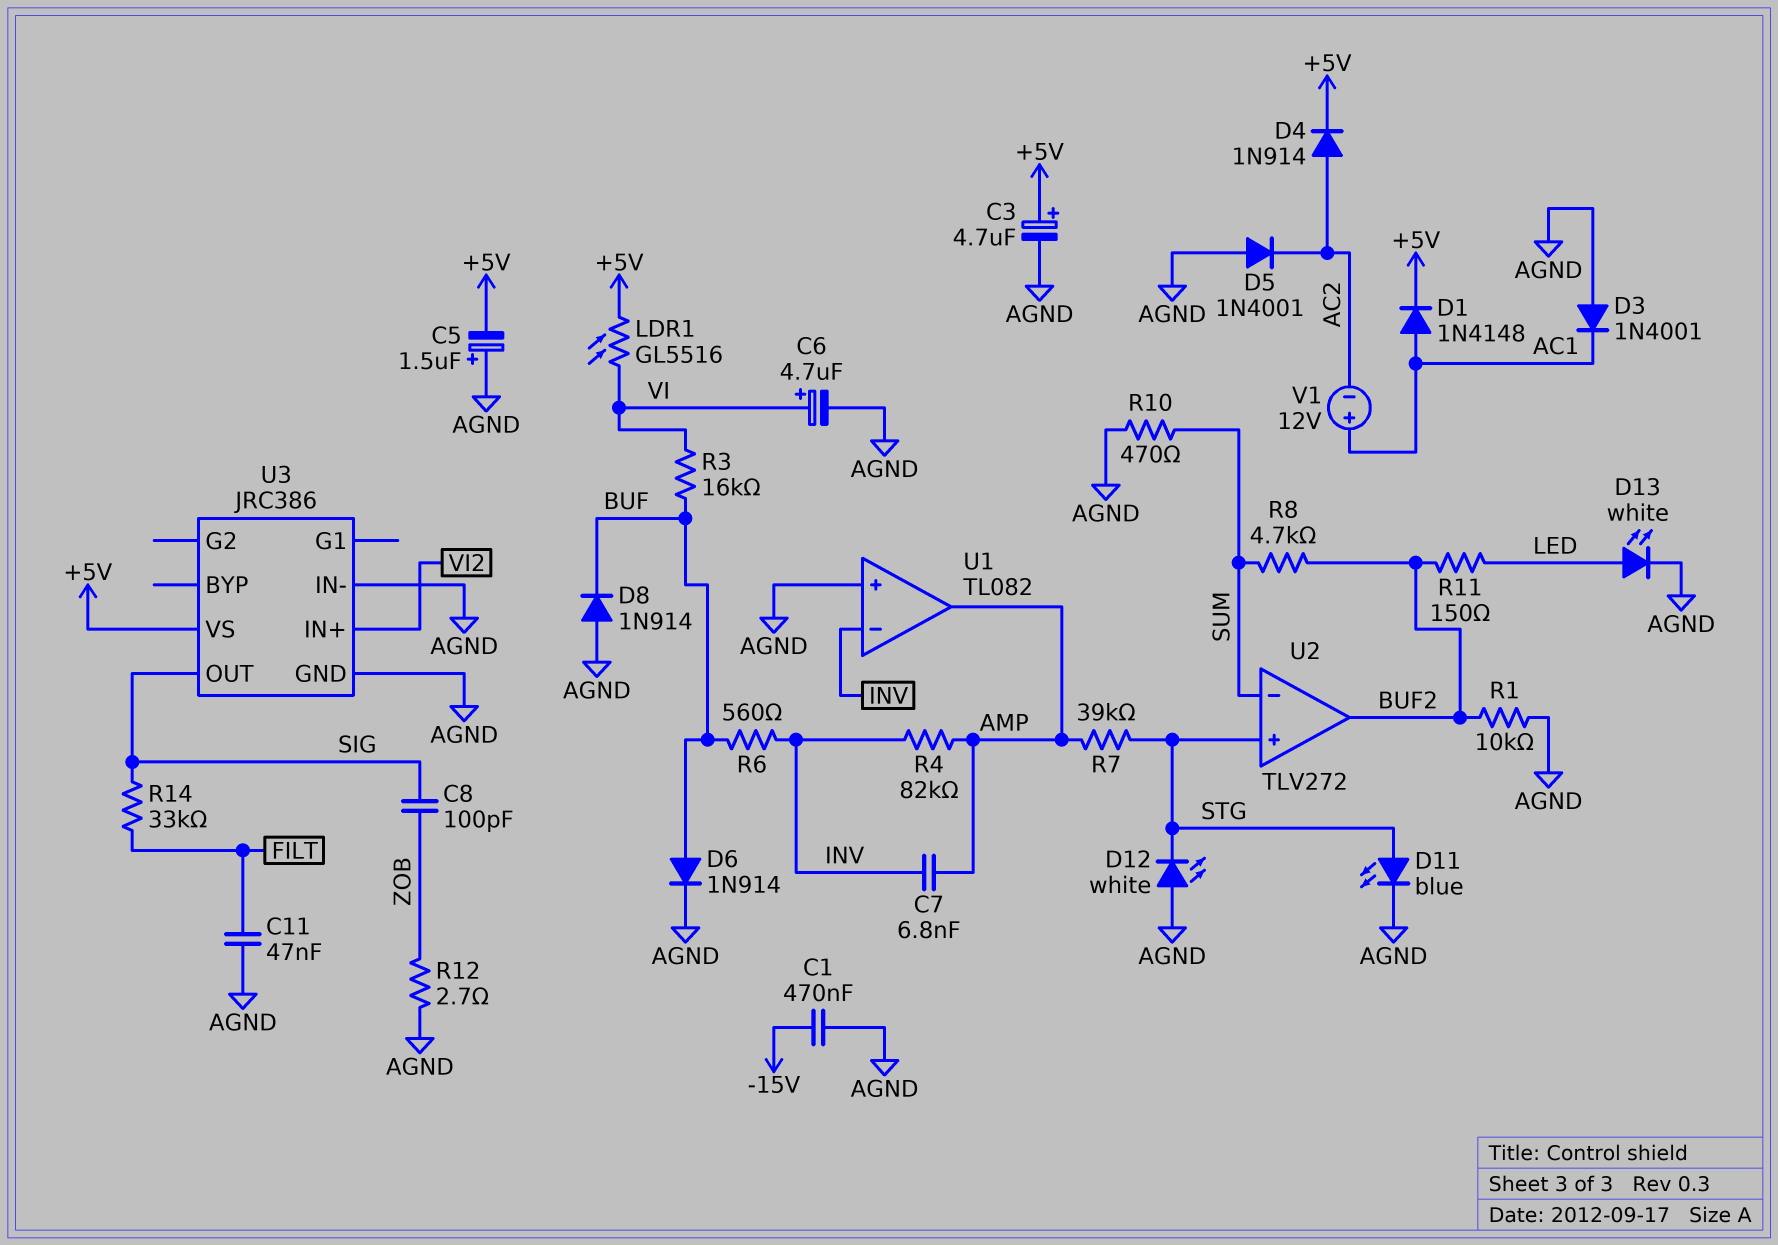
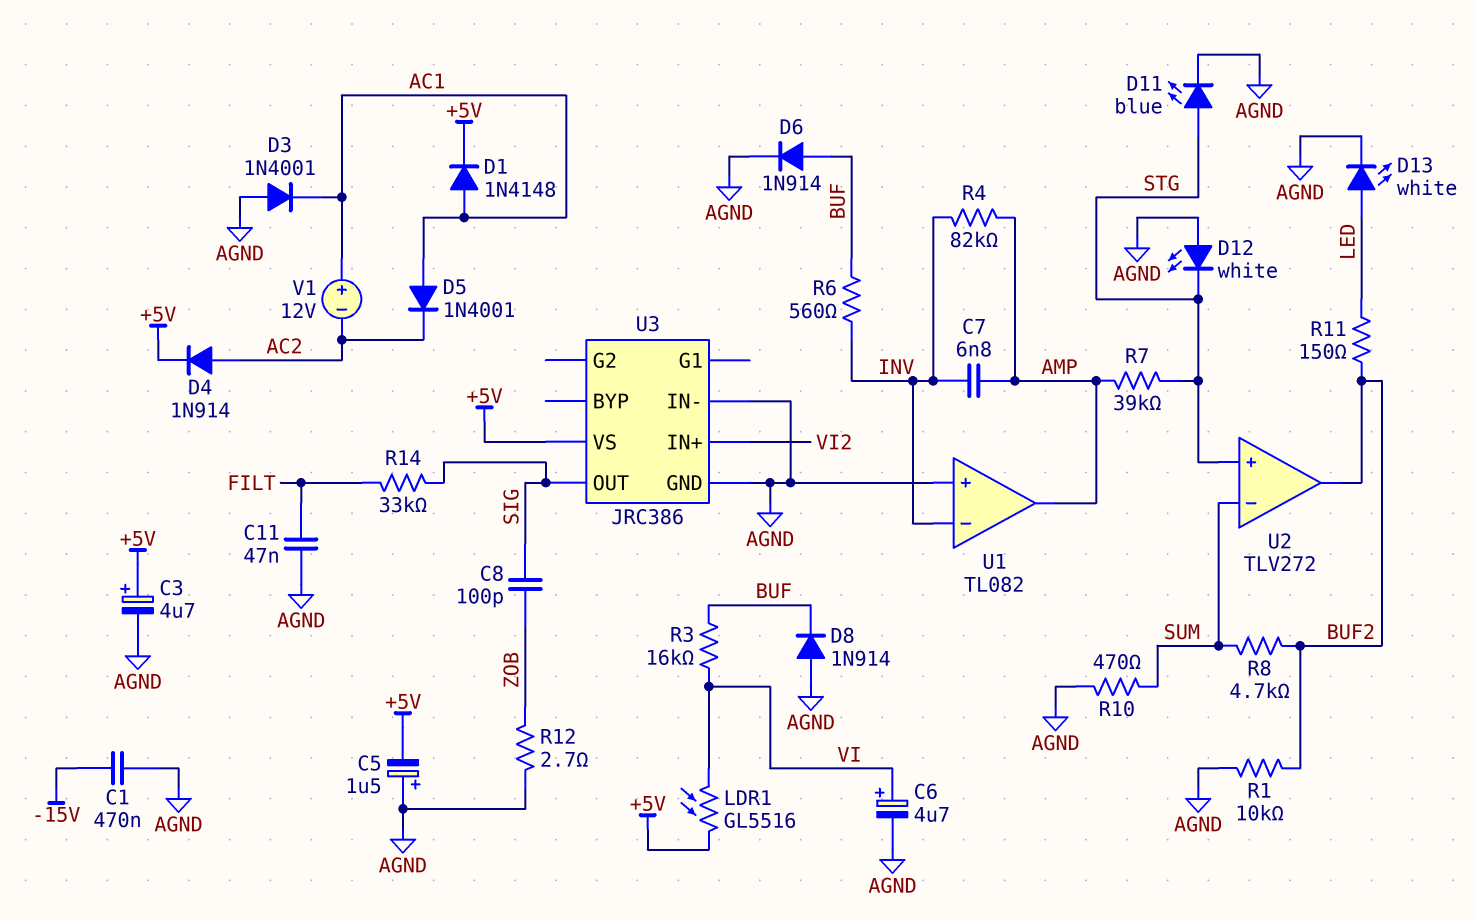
D5: diode 1N4001 (A AGND, K AC2) -> diode 1N4001 (A AC1, K AC2)

